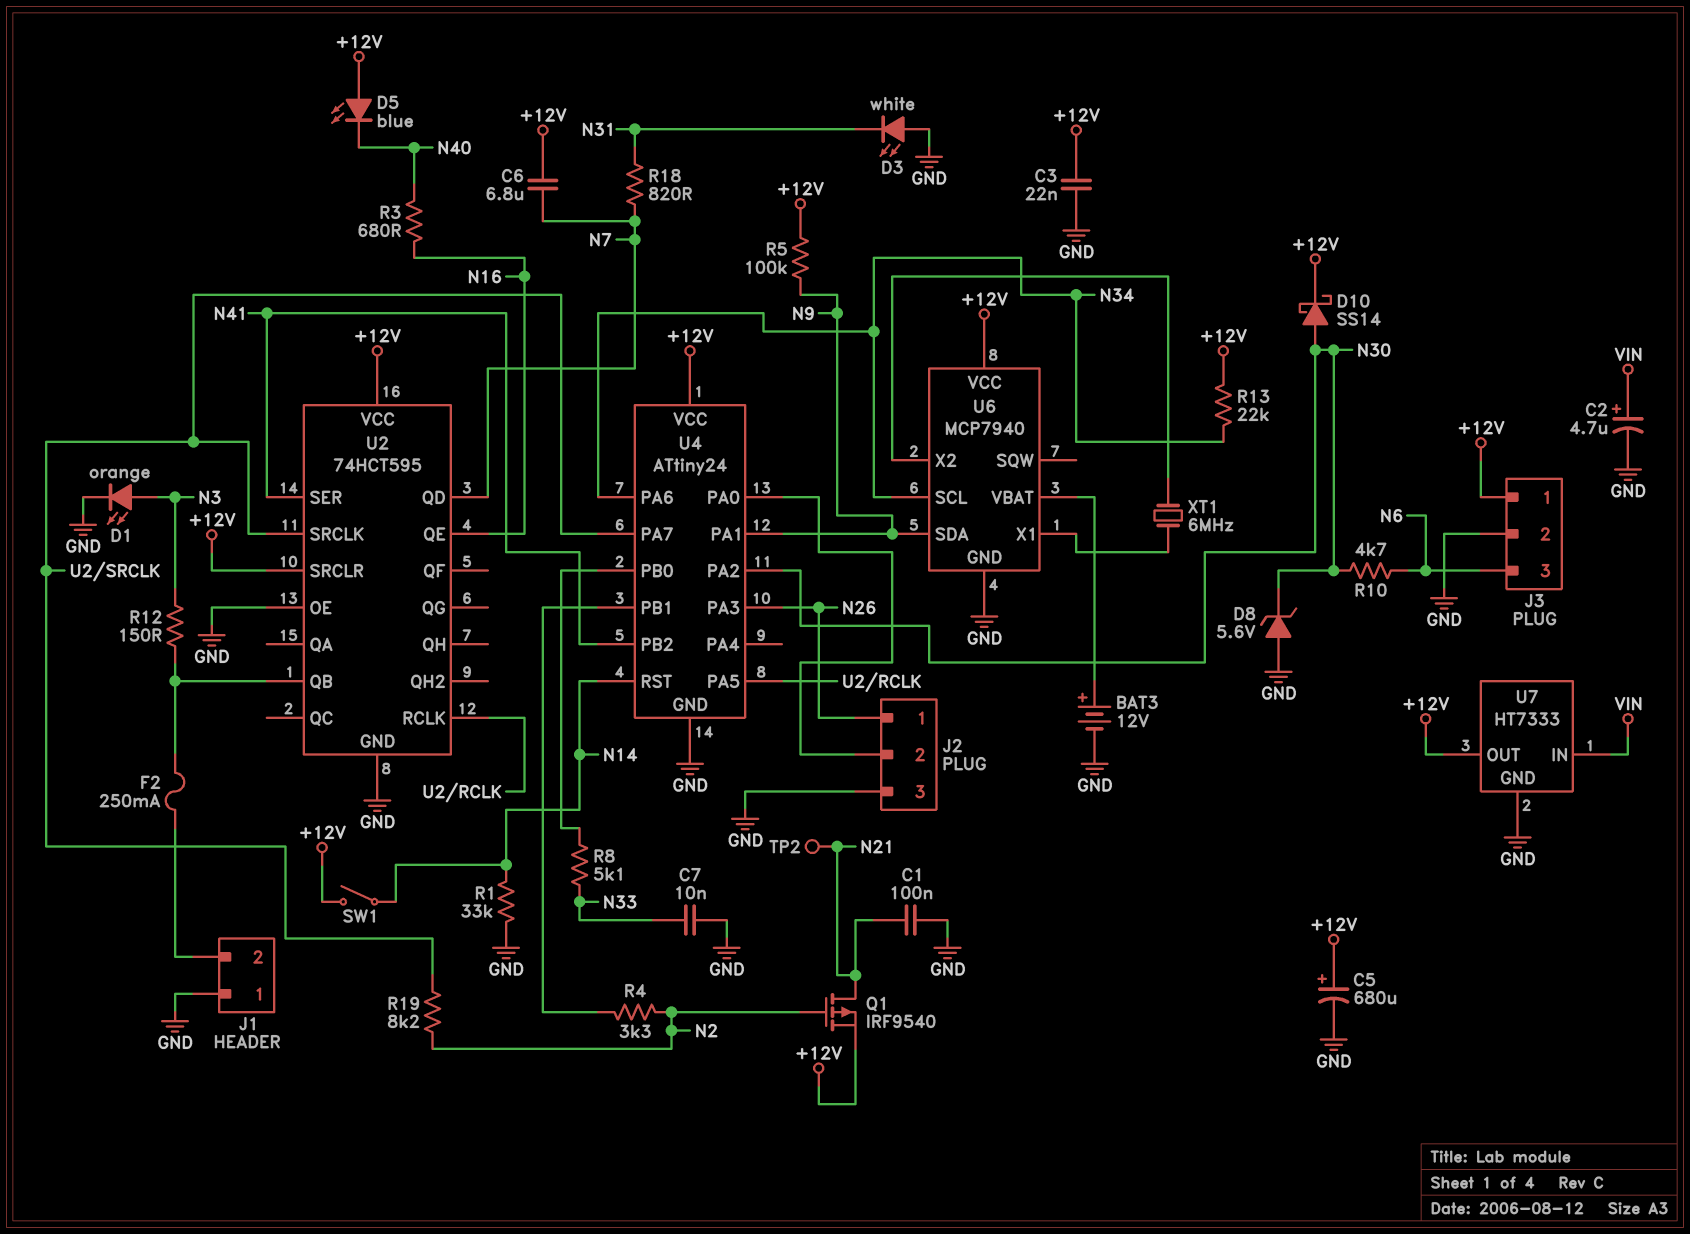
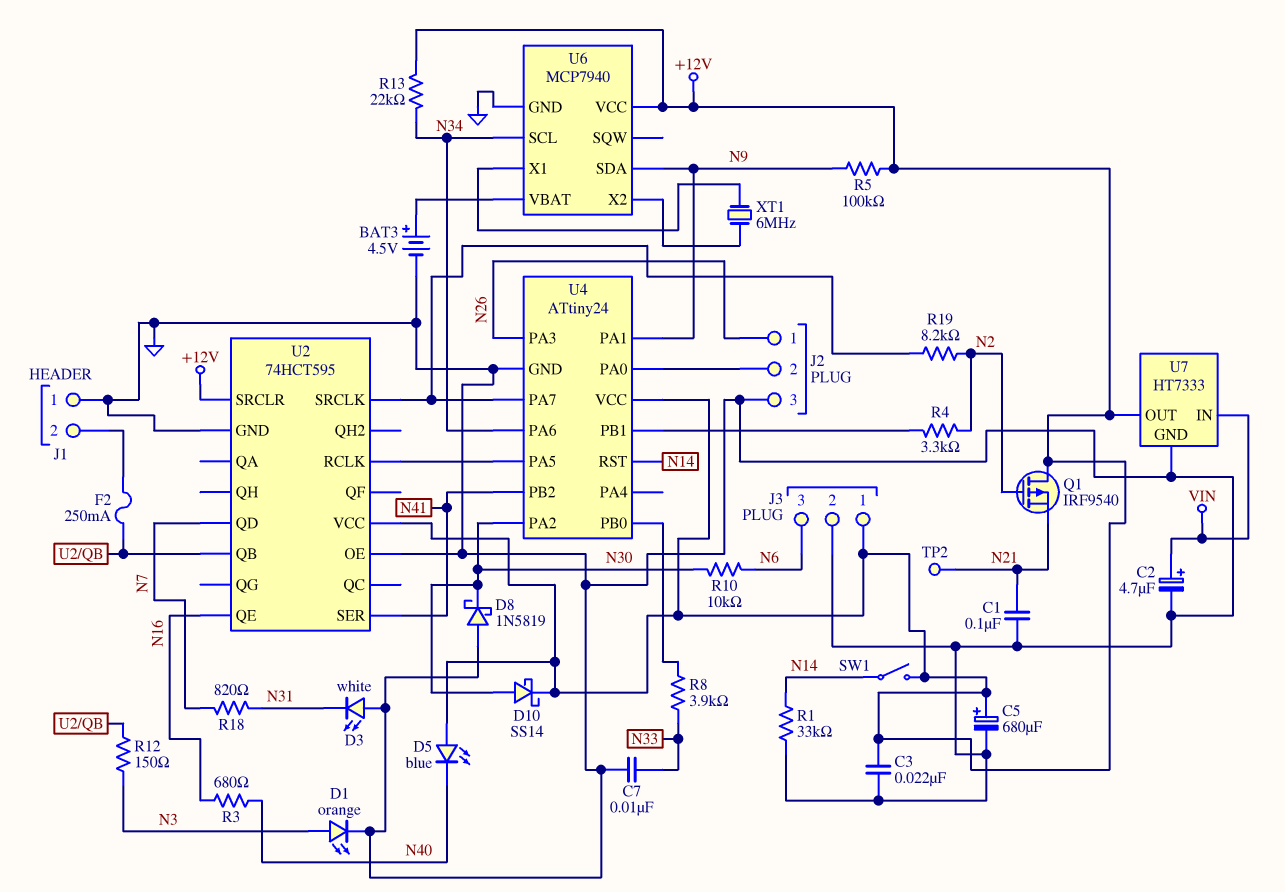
BAT3: 12V (plus U6/VBAT, minus GND) -> 4.5V (plus U6/VBAT, minus GND)
C6: 6.8uF (+12V, N7) -> none
D8: zener 5.6V (A GND, K N30) -> schottky 1N5819 (A GND, K N30)
Q1: PMOS IRF9540 (G N2, D N21, S +12V) -> PMOS IRF9540 (G N2, D +12V, S N21)
R8: 5.1k (N33, U4/PB0) -> 3.9k (N33, U4/PB0)
R10: 4.7k (N6, N30) -> 10k (N6, N30)

